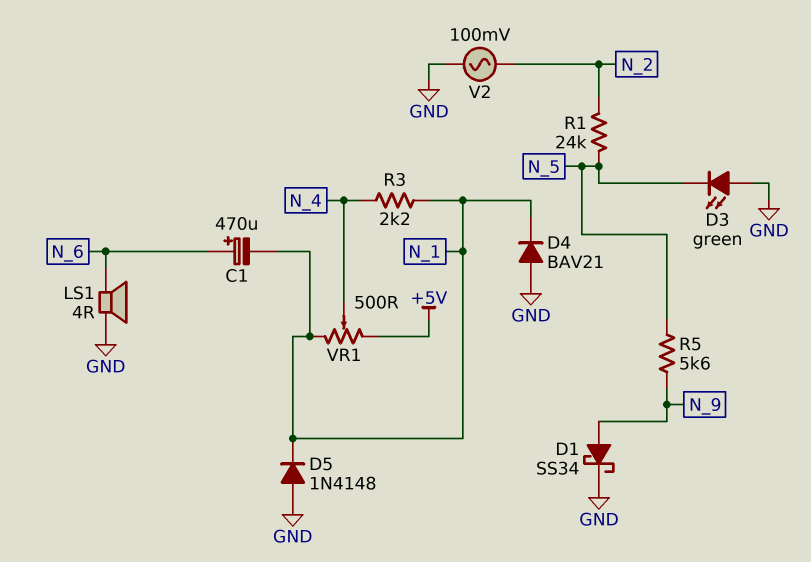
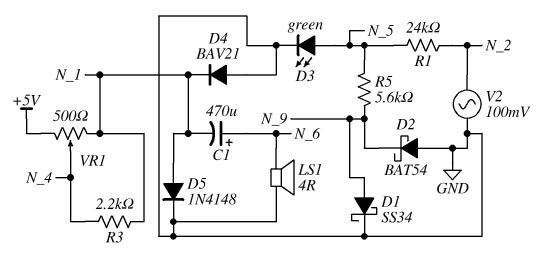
D2: none -> schottky BAT54 (A GND, K N_9)
D3: LED green (A GND, K N_5) -> LED green (A N_5, K GND)
D5: diode 1N4148 (A GND, K N_1) -> diode 1N4148 (A N_1, K GND)

